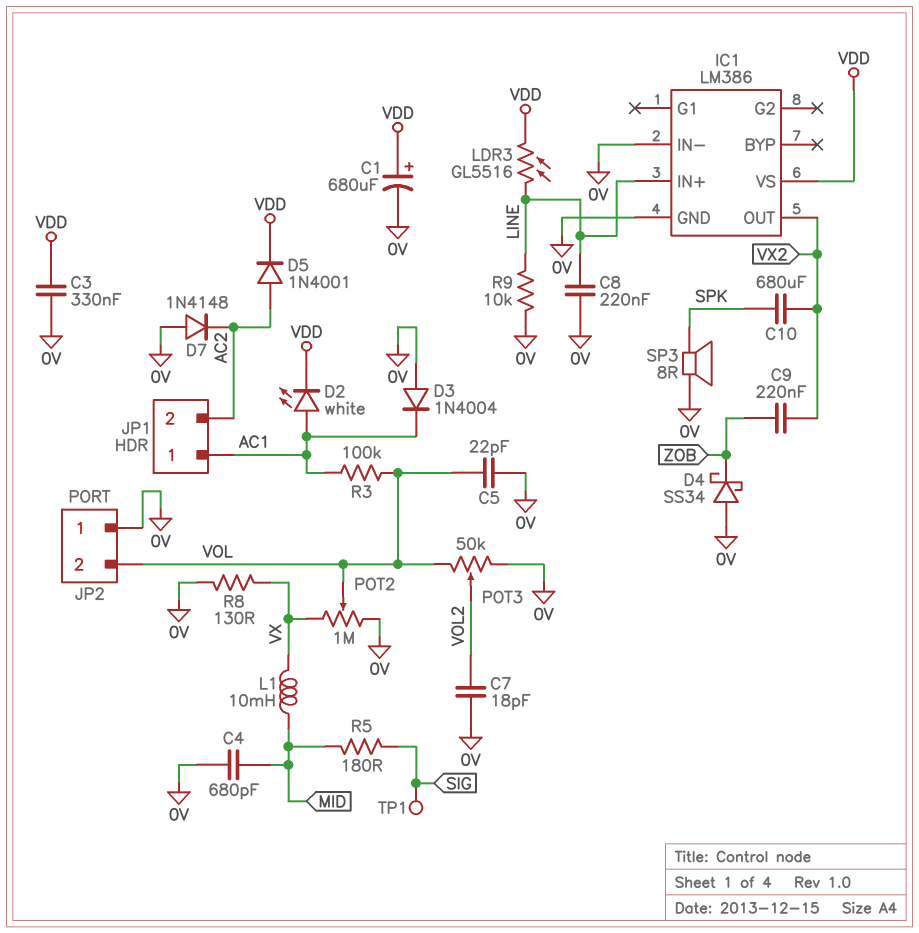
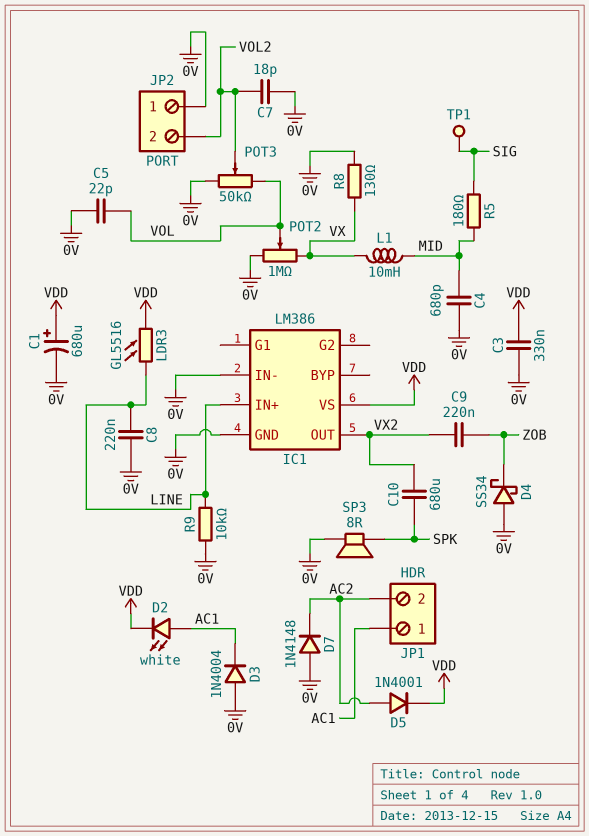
JP2 pin 2: VOL -> VOL2
R3: 100k (AC1, VOL) -> none

